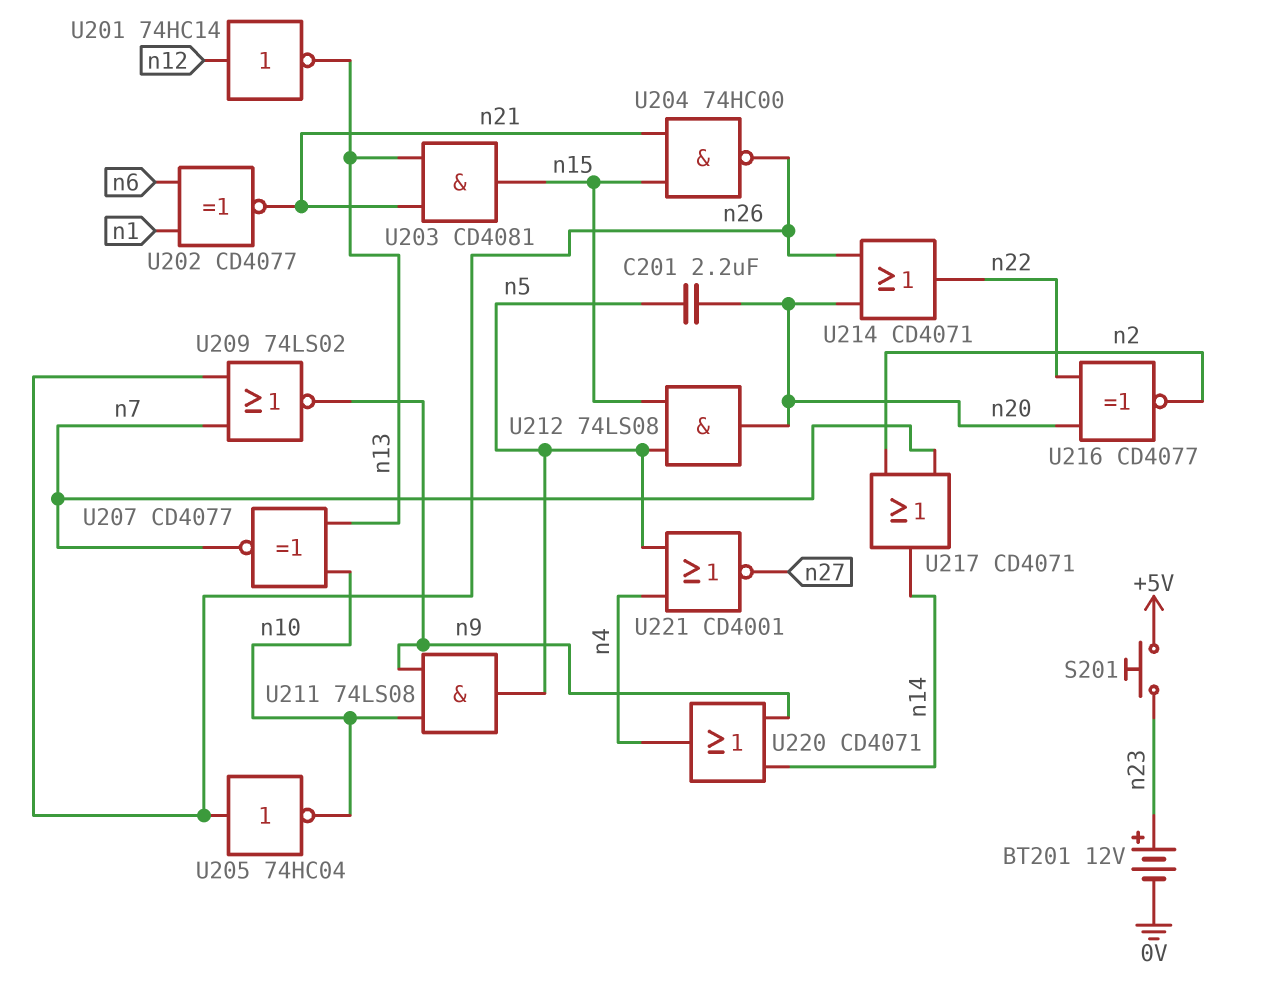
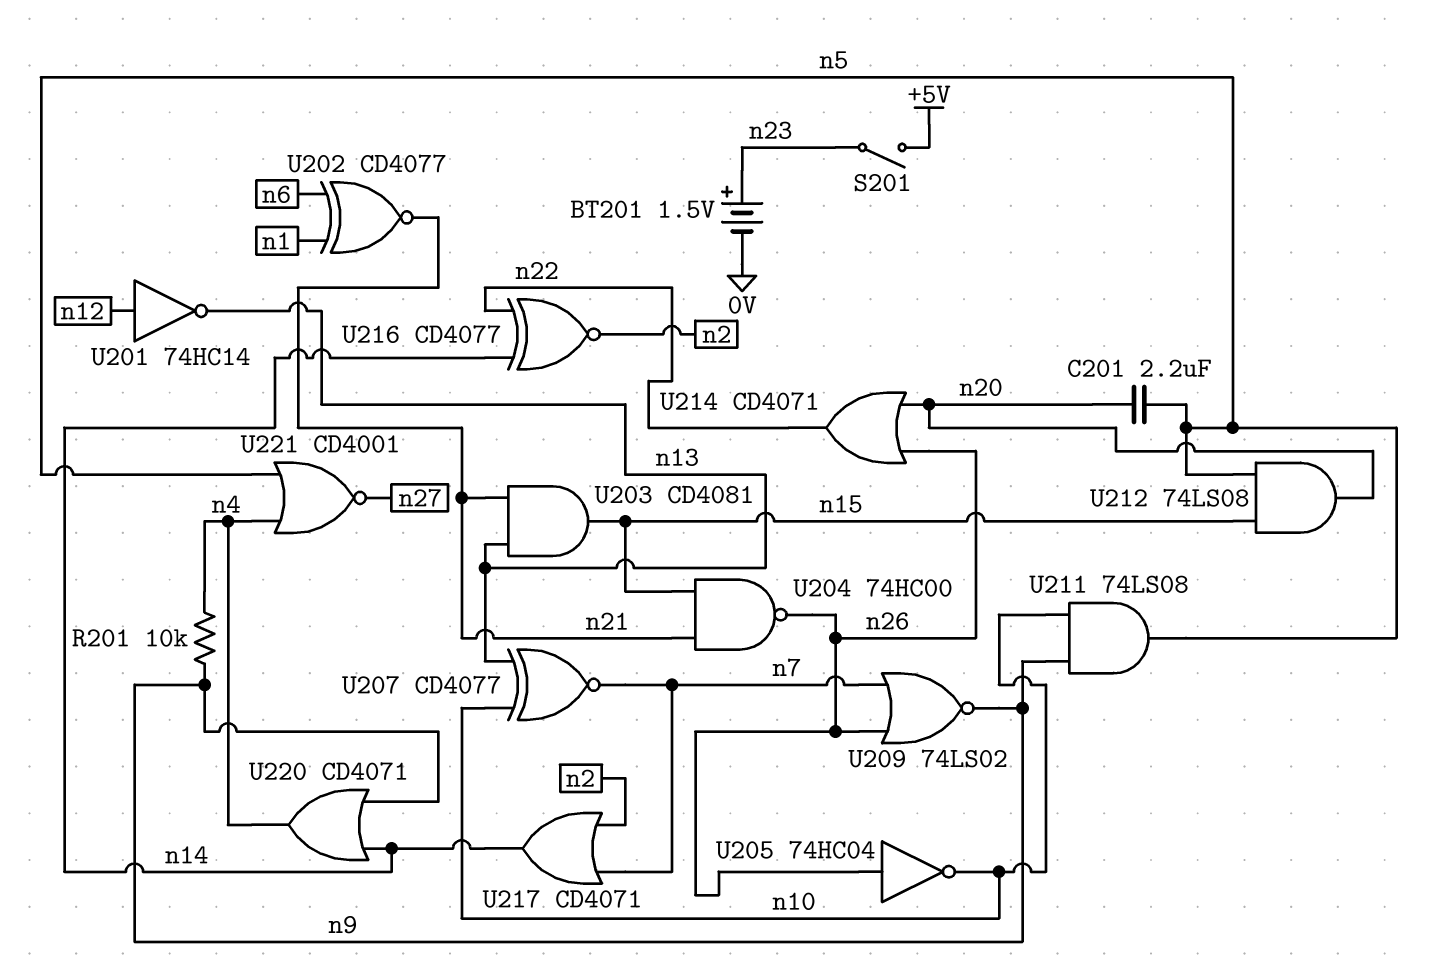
BT201: 12V (plus n23, minus 0V) -> 1.5V (plus n23, minus 0V)
R201: none -> 10k (n4, n9)
S201: button (+5V, n23) -> switch (+5V, n23)
U216: XNOR CD4077 (in n20, in n22, out n2) -> XNOR CD4077 (in n14, in n22, out n2)

